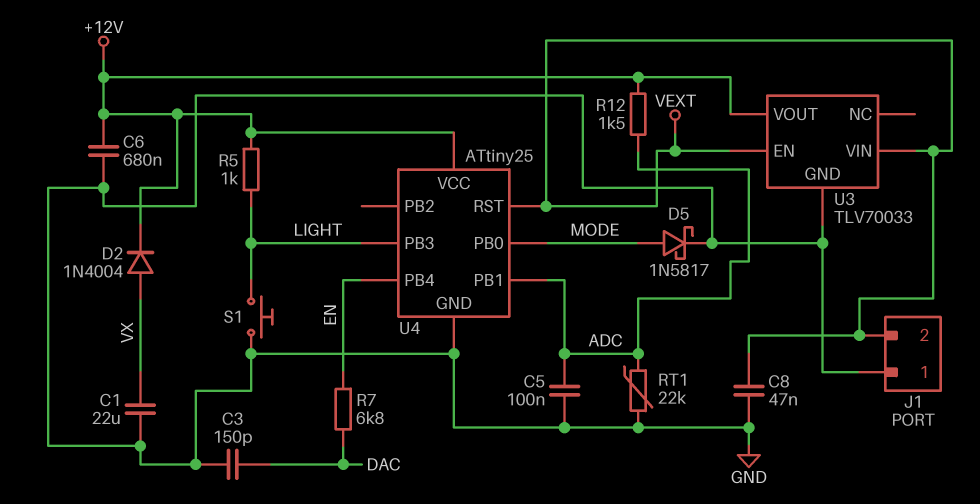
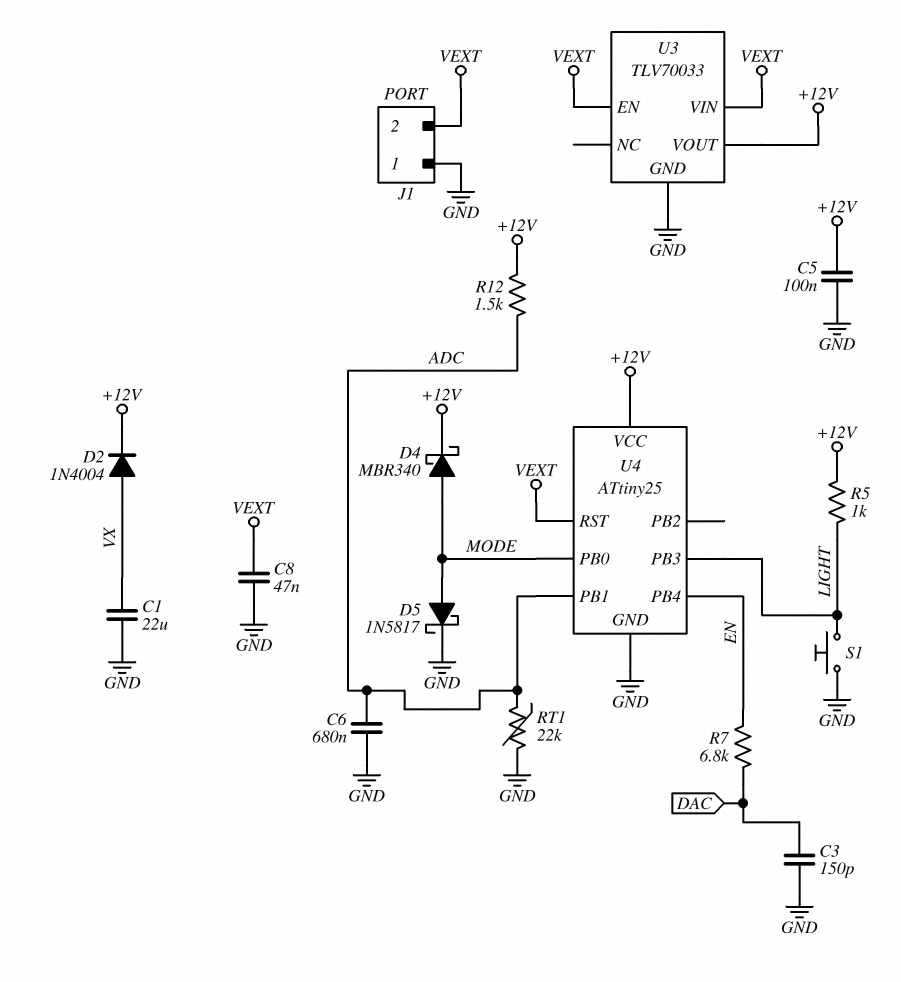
C5: 100nF (ADC, GND) -> 100nF (+12V, GND)
C6: 680nF (+12V, GND) -> 680nF (ADC, GND)
D4: none -> schottky MBR340 (A MODE, K +12V)

